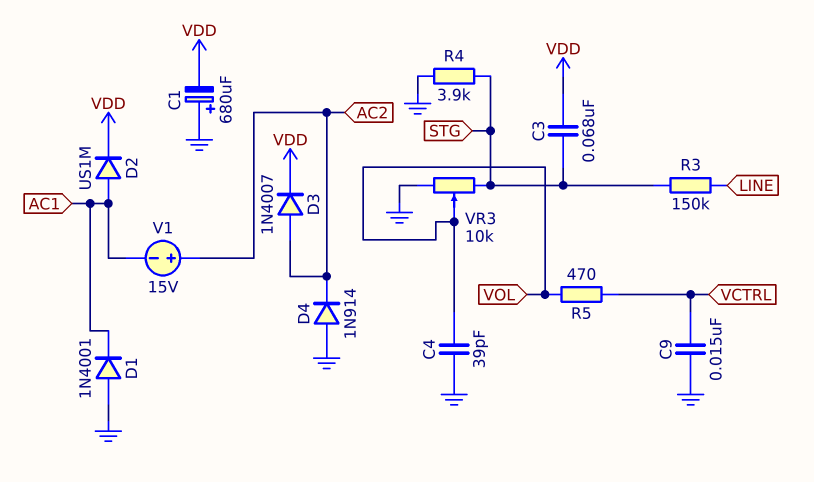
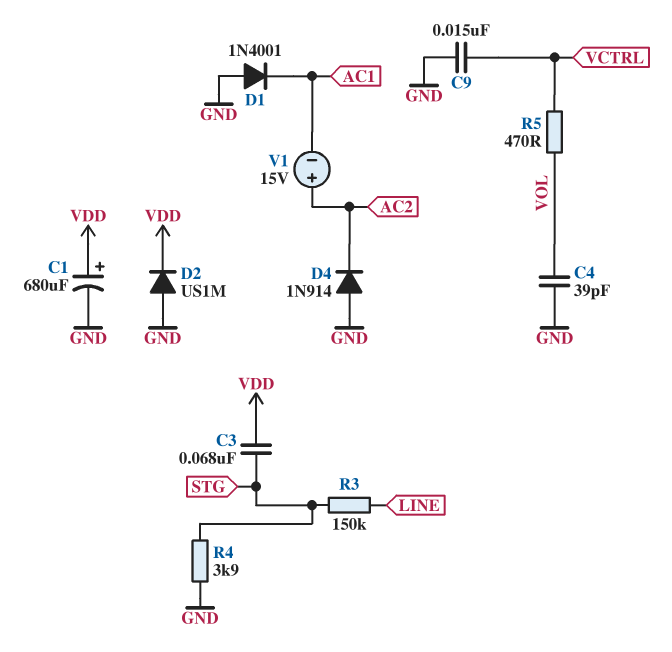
C1: 680uF (plus GND, minus VDD) -> 680uF (plus VDD, minus GND)
D2: diode US1M (A AC1, K VDD) -> diode US1M (A GND, K VDD)
D3: diode 1N4007 (A AC2, K VDD) -> none
VR3: 10k (GND, STG, wiper VOL) -> none

